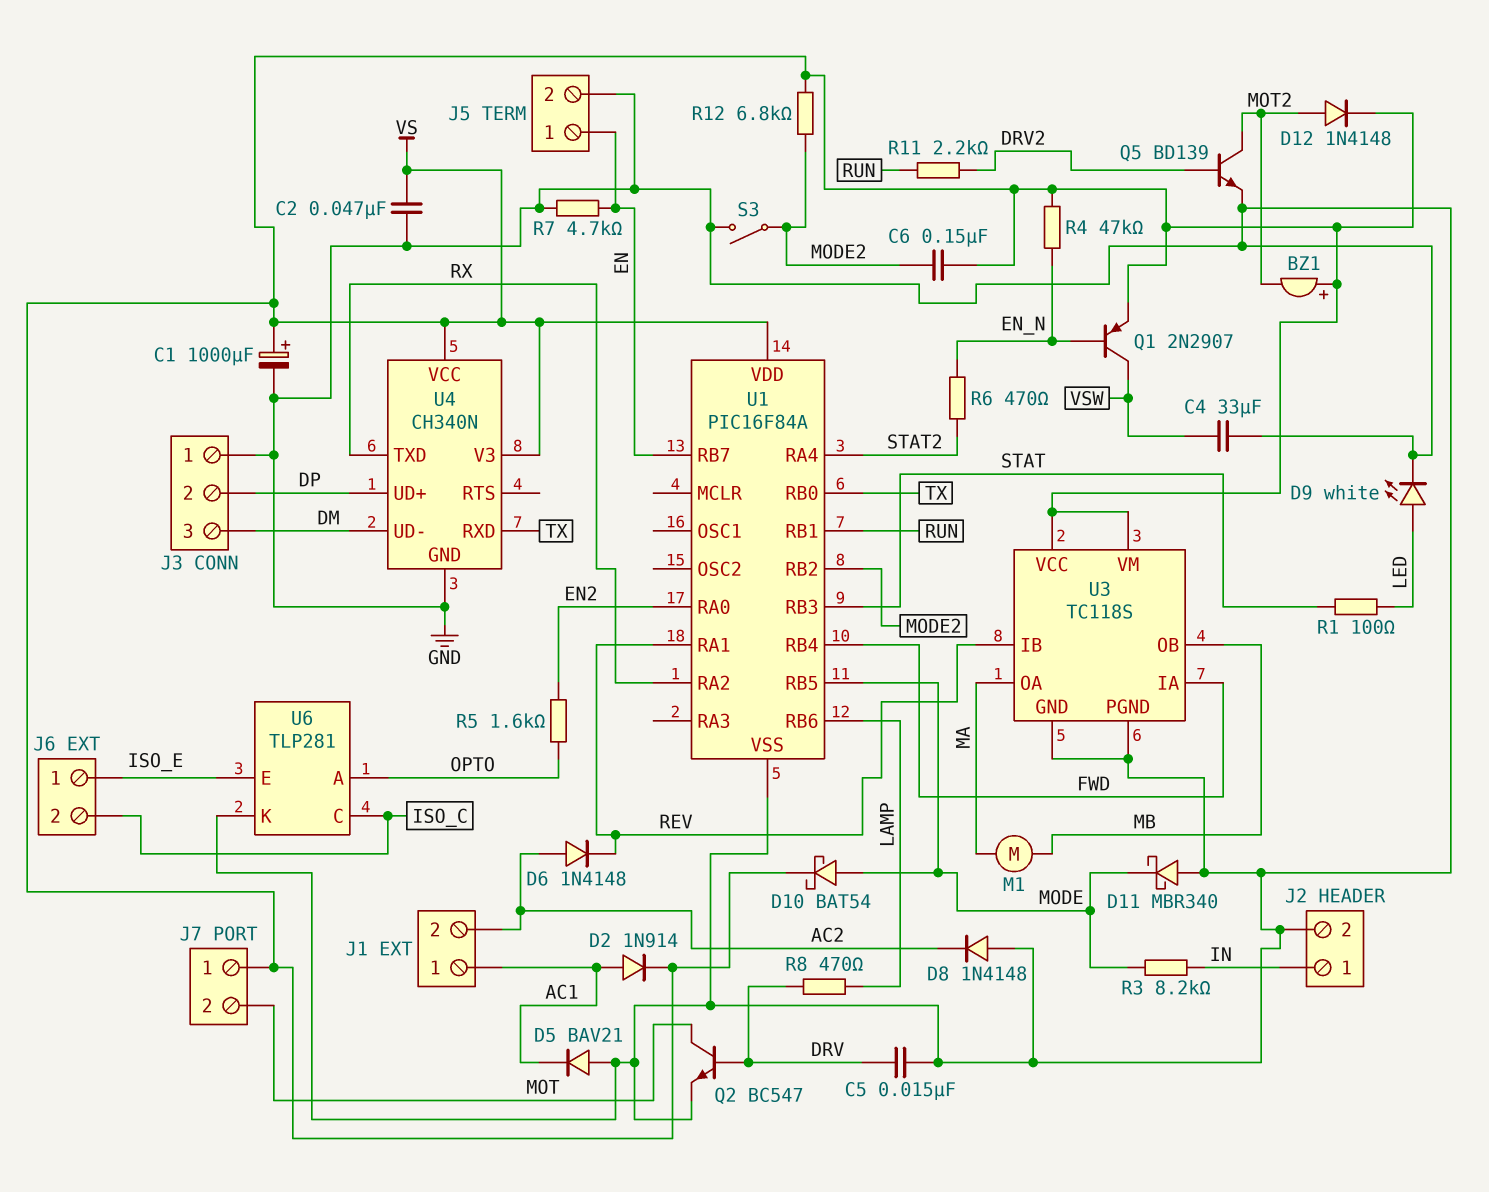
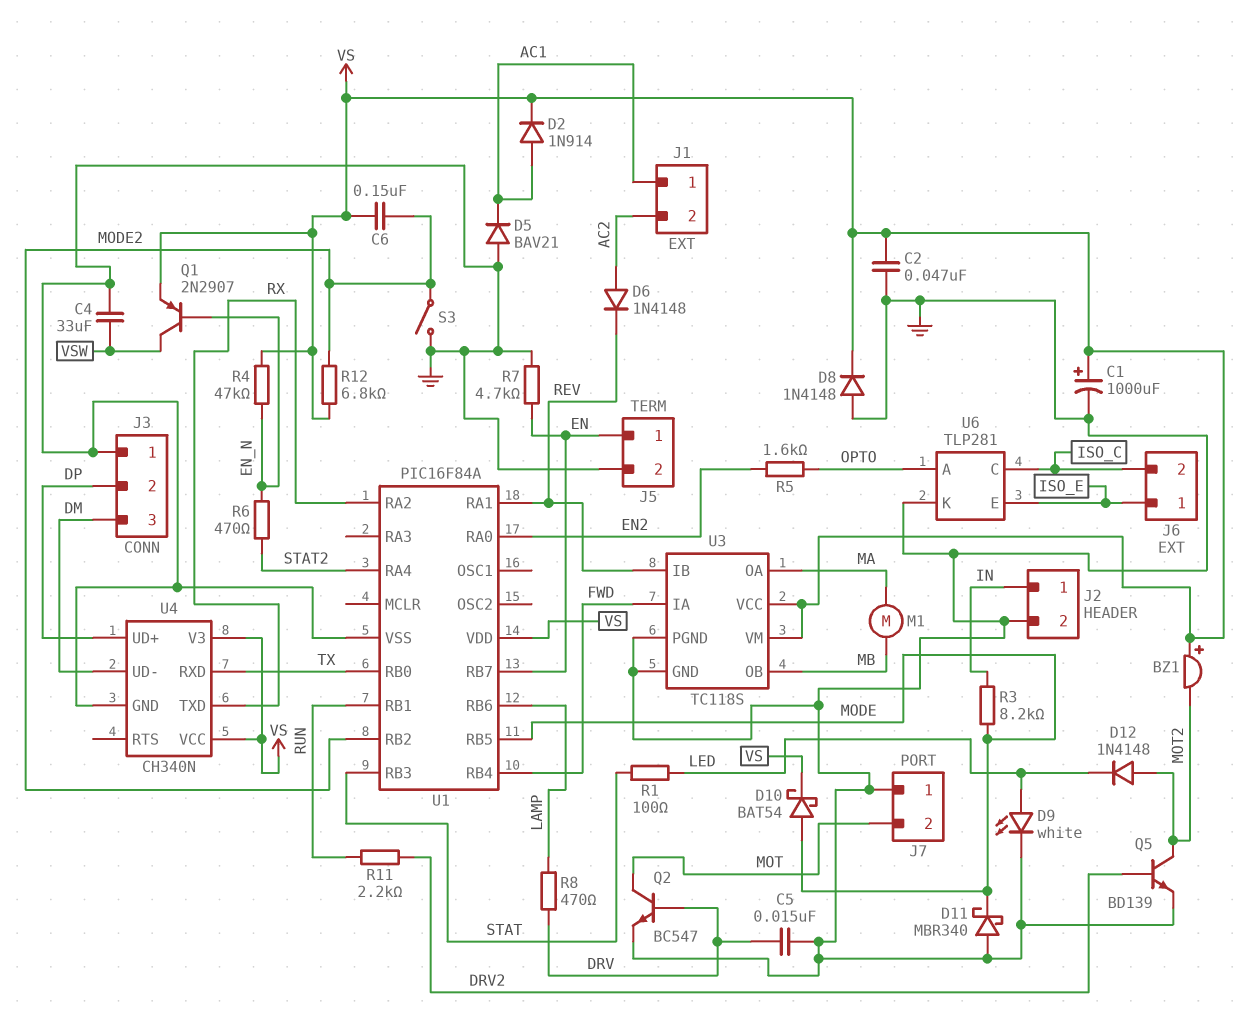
D8: diode 1N4148 (A GND, K AC2) -> diode 1N4148 (A GND, K VS)
D12: diode 1N4148 (A MOT2, K VS) -> diode 1N4148 (A MOT2, K LED)
J7 pin 1: VS -> GND

